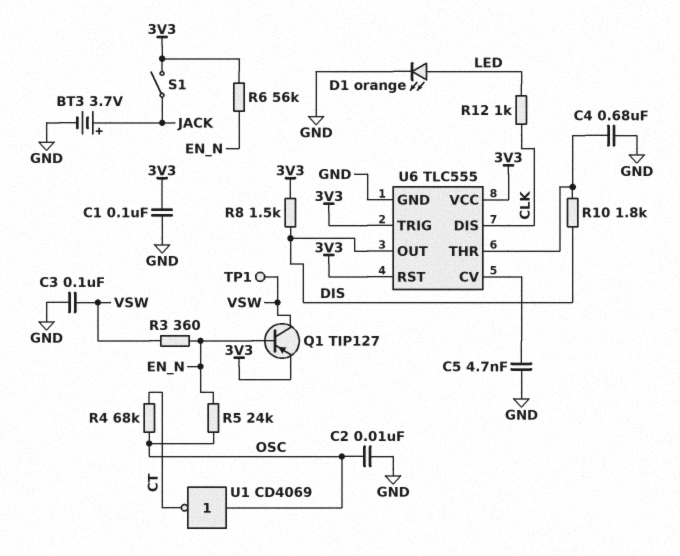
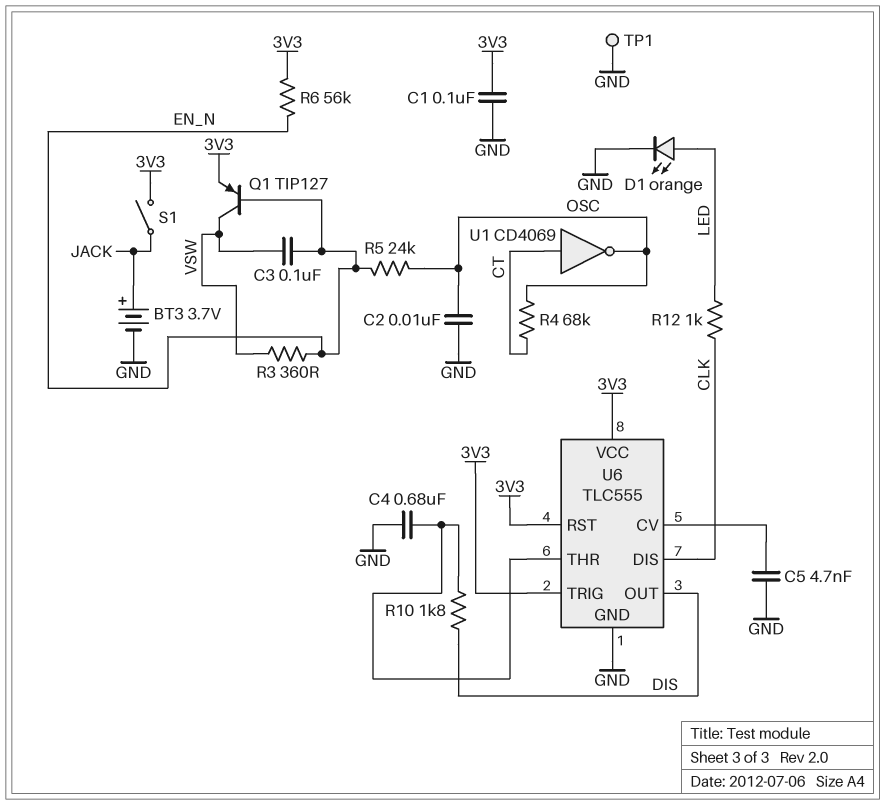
C3: 100nF (GND, VSW) -> 100nF (EN_N, VSW)
R8: 1.5k (3V3, DIS) -> none
TP1: test point (VSW) -> test point (GND)
U1: NOT CD4069 (in OSC, out CT) -> NOT CD4069 (in CT, out OSC)

